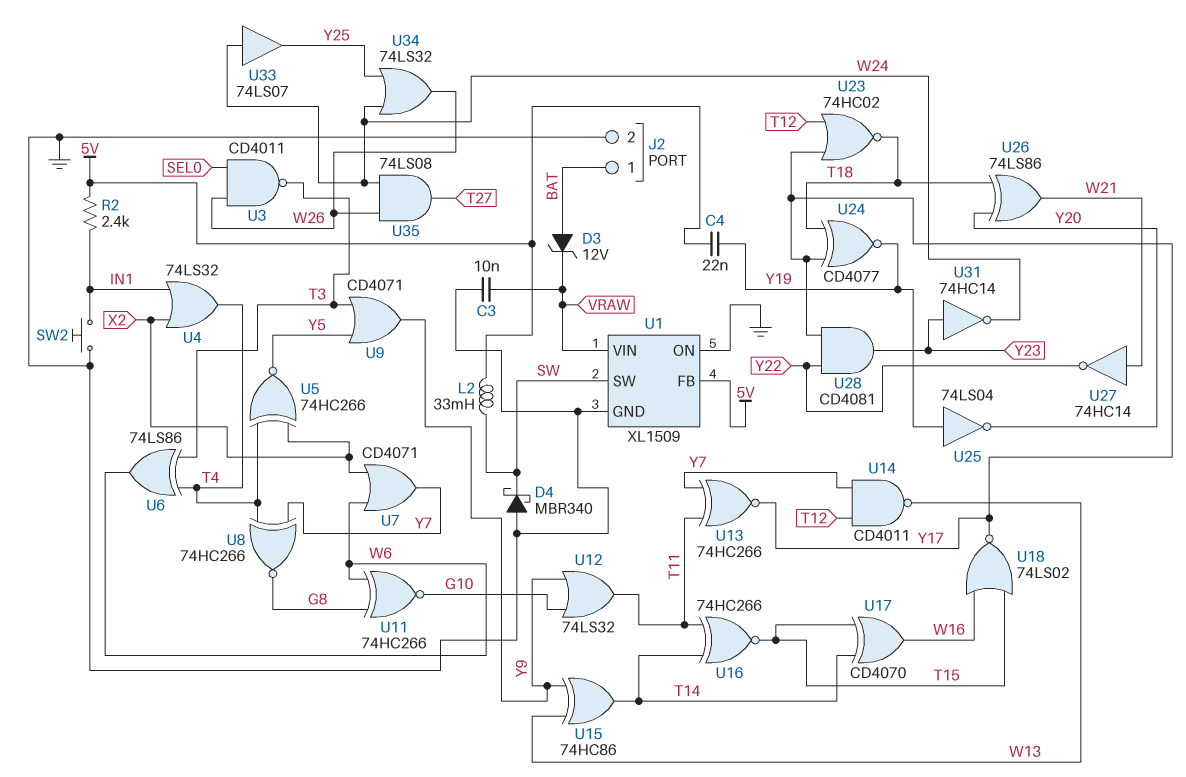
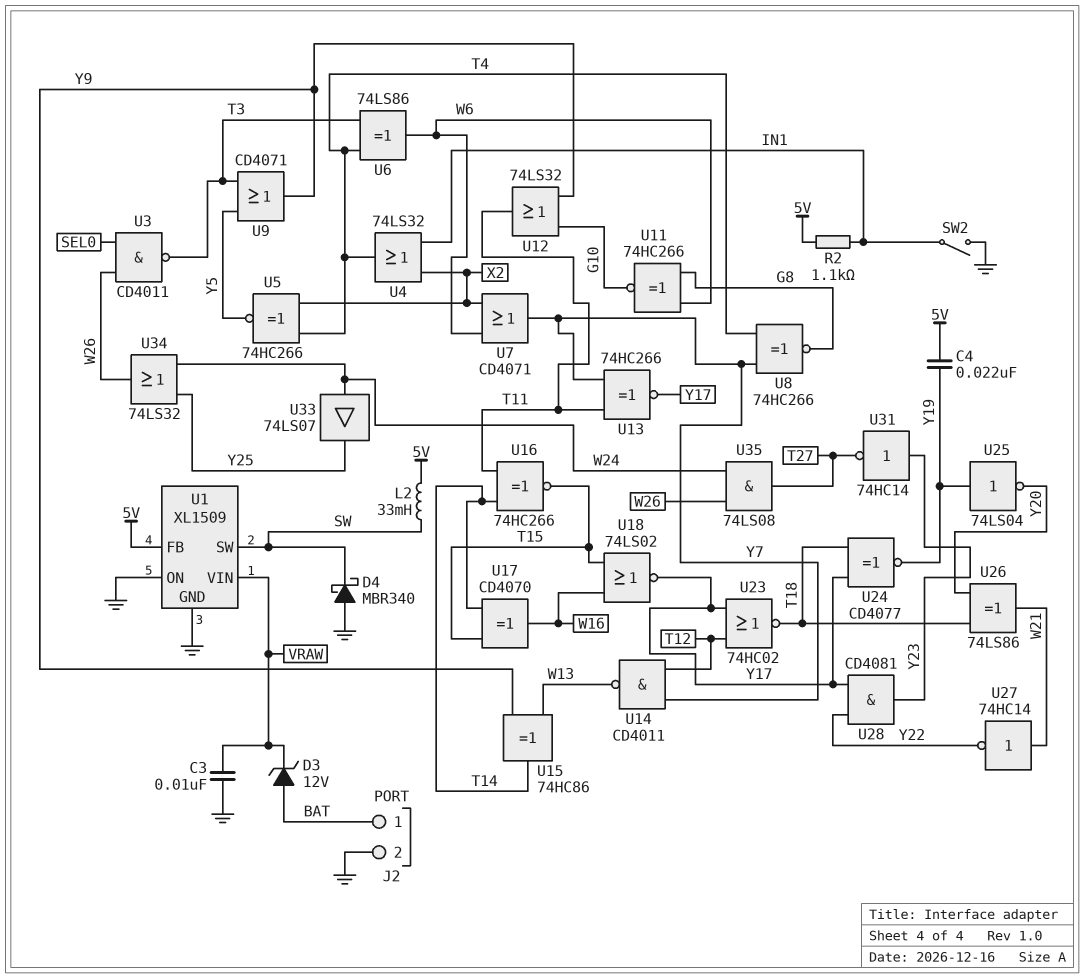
R2: 2.4k (5V, IN1) -> 1.1k (5V, IN1)
SW2: button (GND, IN1) -> switch (GND, IN1)
U31: NOT 74HC14 (in Y23, out W24) -> NOT 74HC14 (in Y23, out T27)

